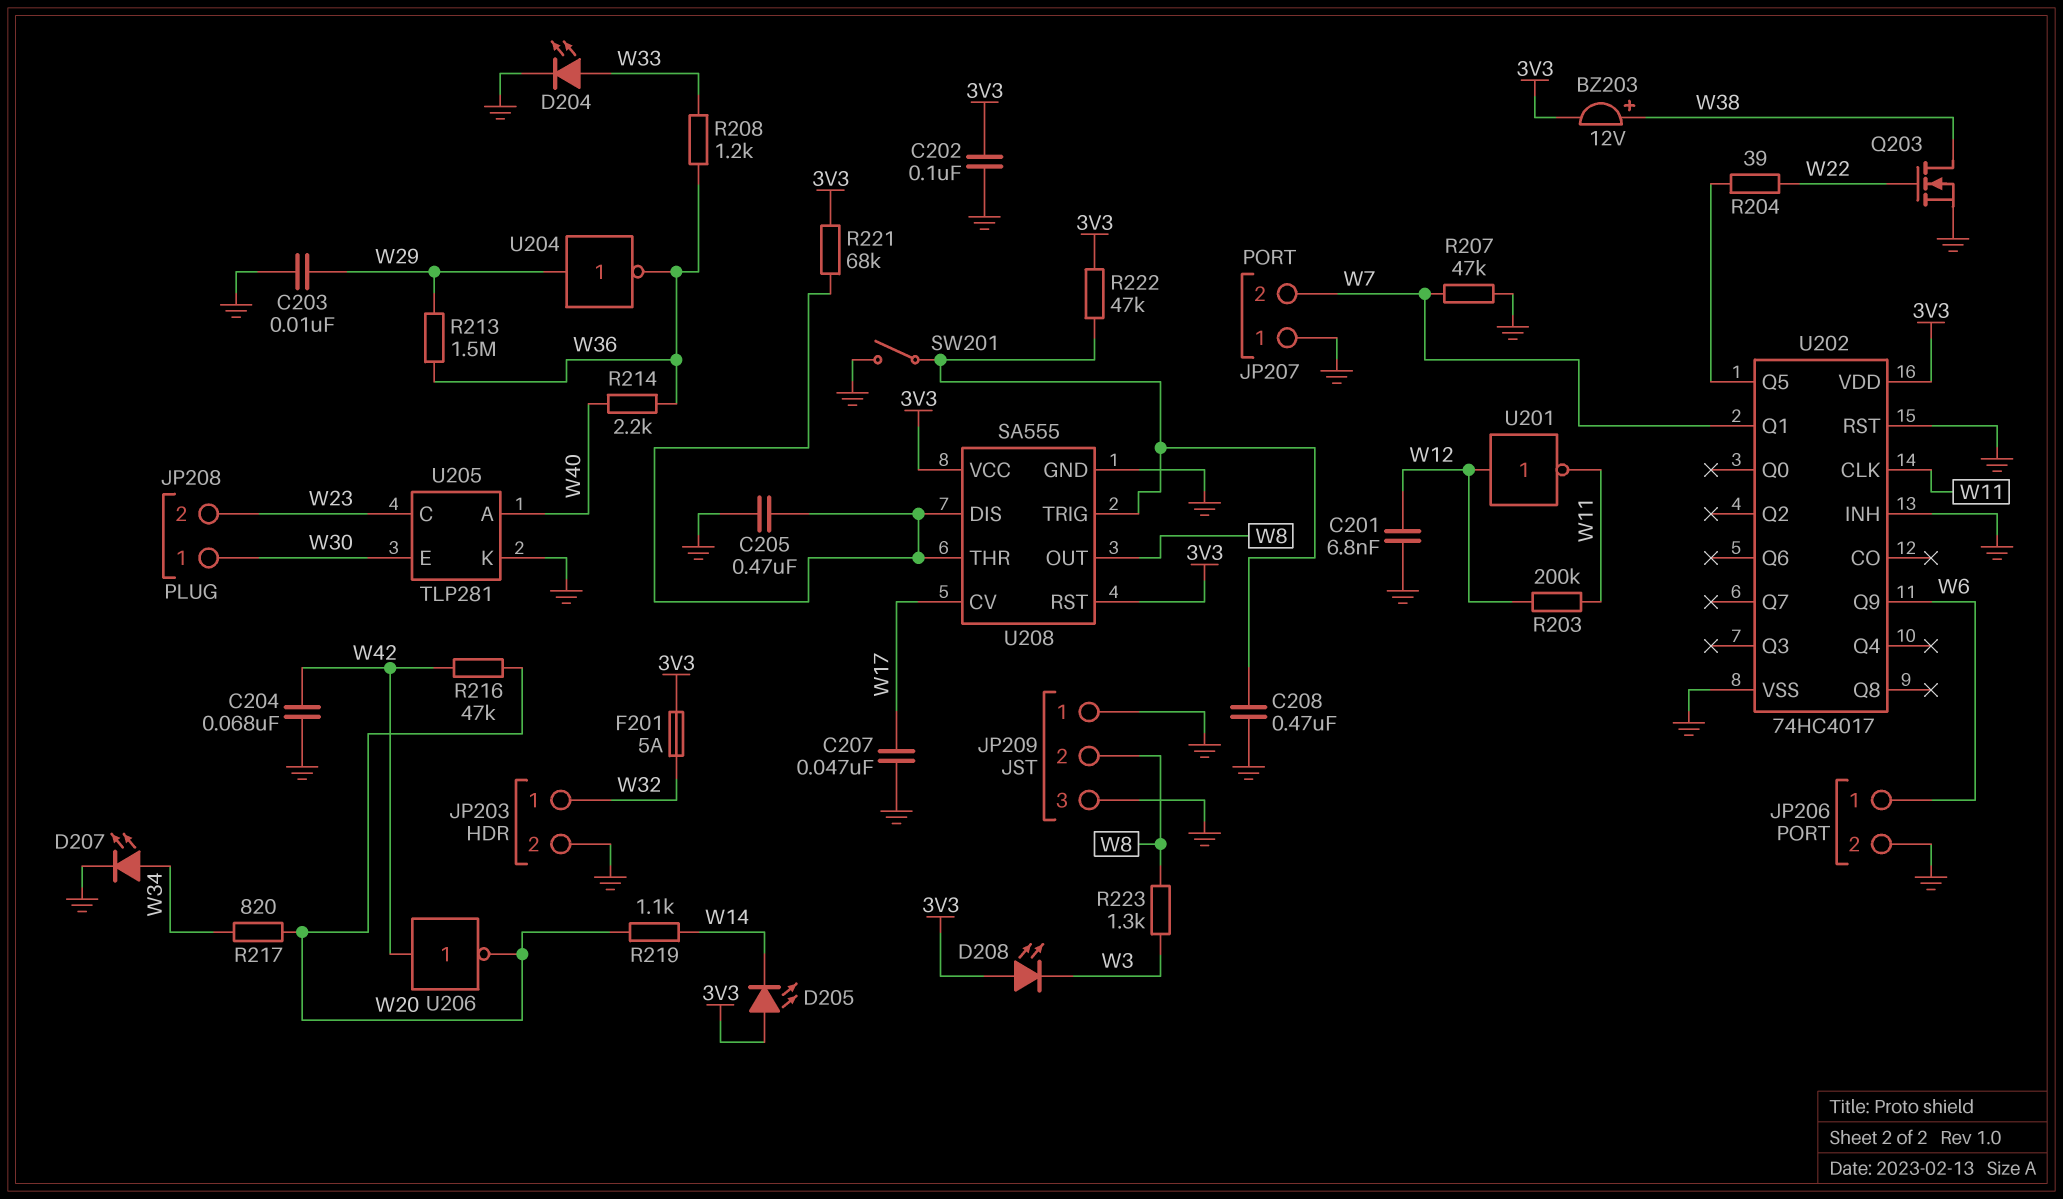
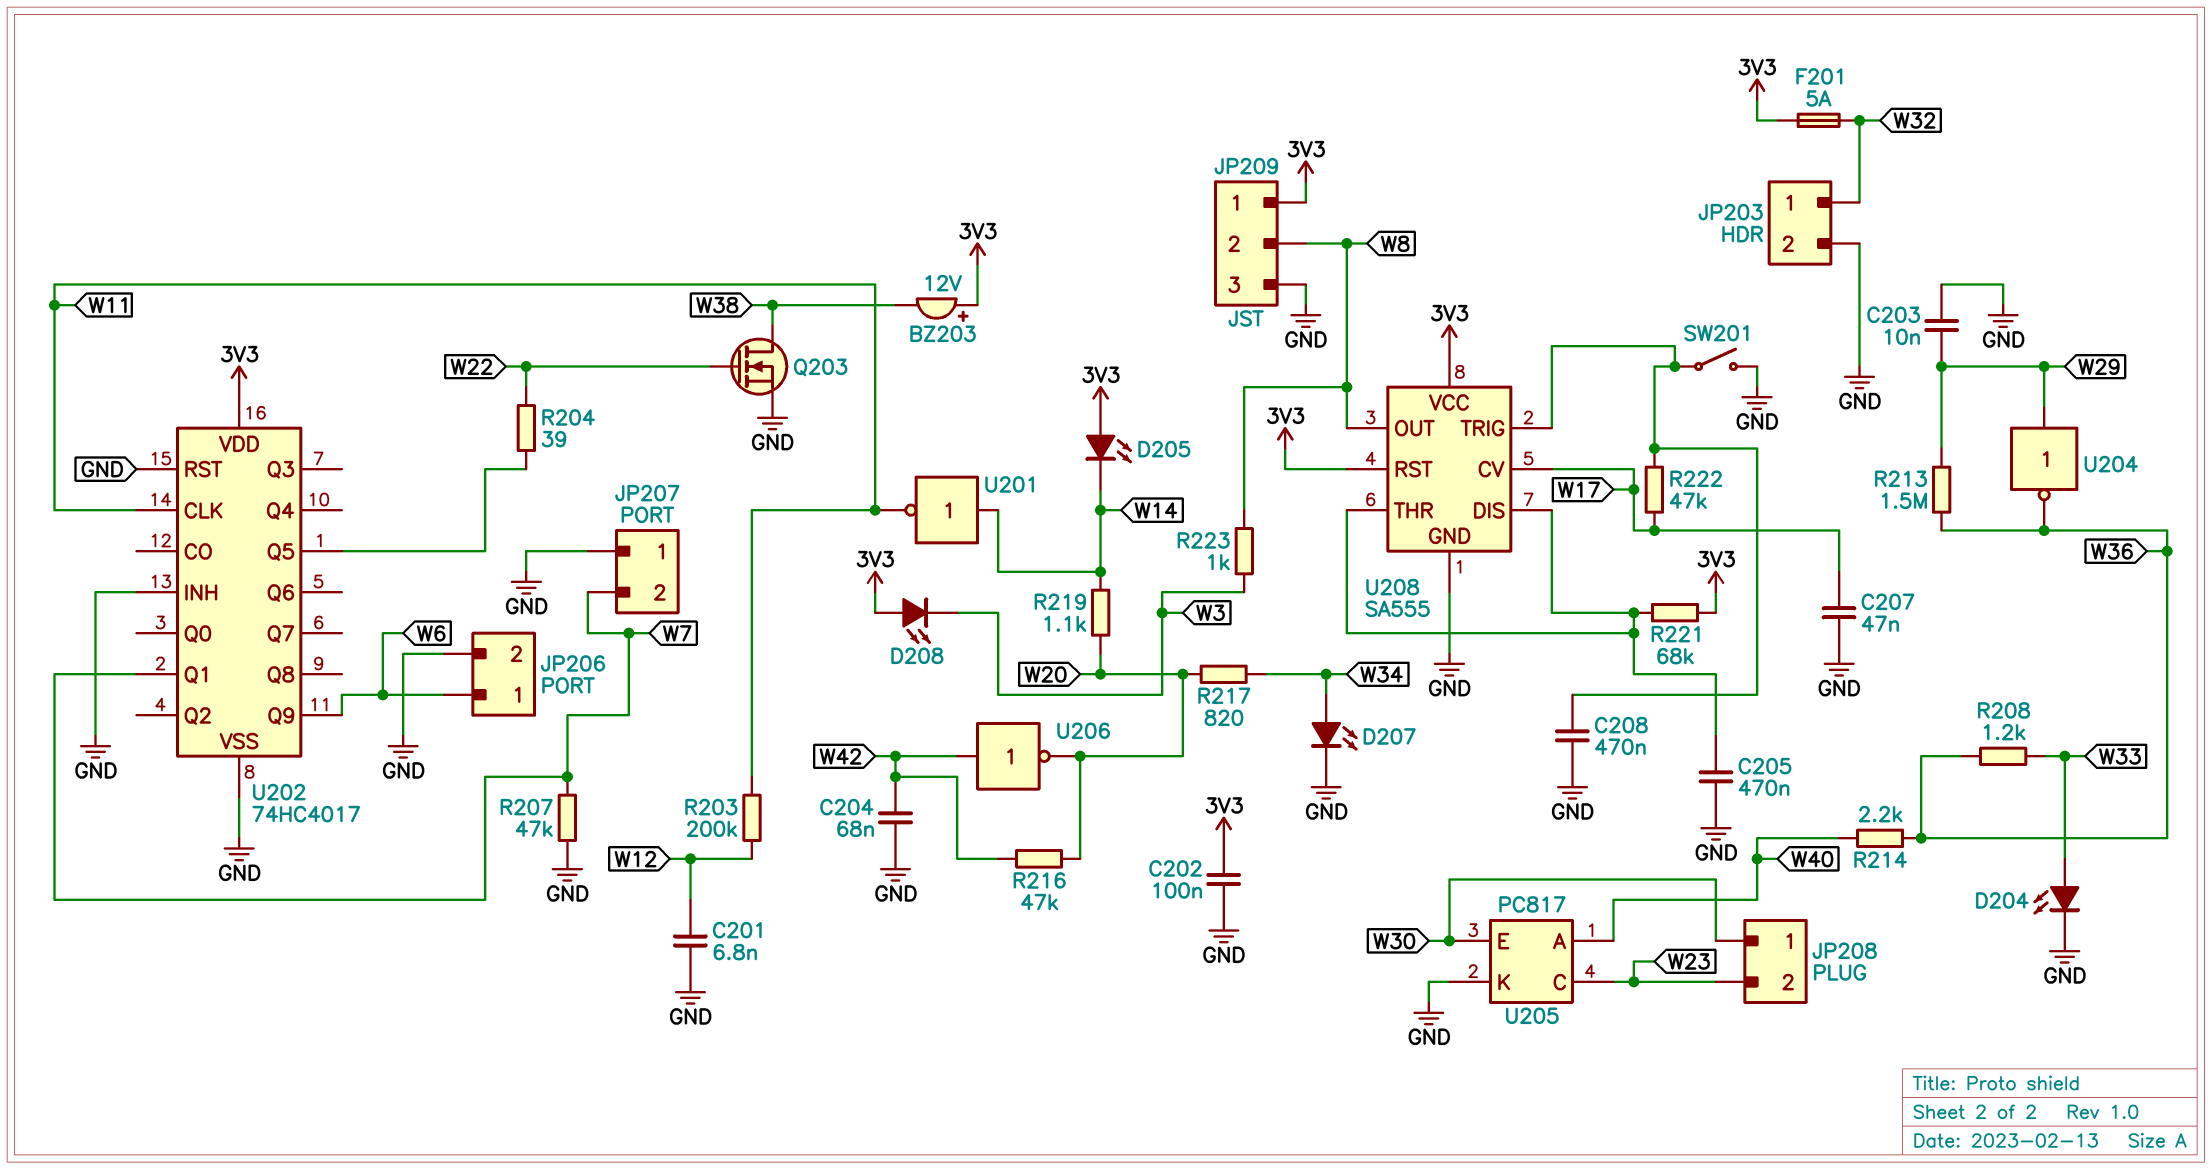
BZ203: buzzer 12V (plus W38, minus 3V3) -> buzzer 12V (plus 3V3, minus W38)
JP209 pin 1: GND -> 3V3
R222: 47k (3V3, U208/TRIG) -> 47k (U208/TRIG, W17)
R223: 1.3k (W3, W8) -> 1k (W3, W8)
U201: NOT (in W12, out W11) -> NOT (in W14, out W11)
U205: TLP281 -> PC817

